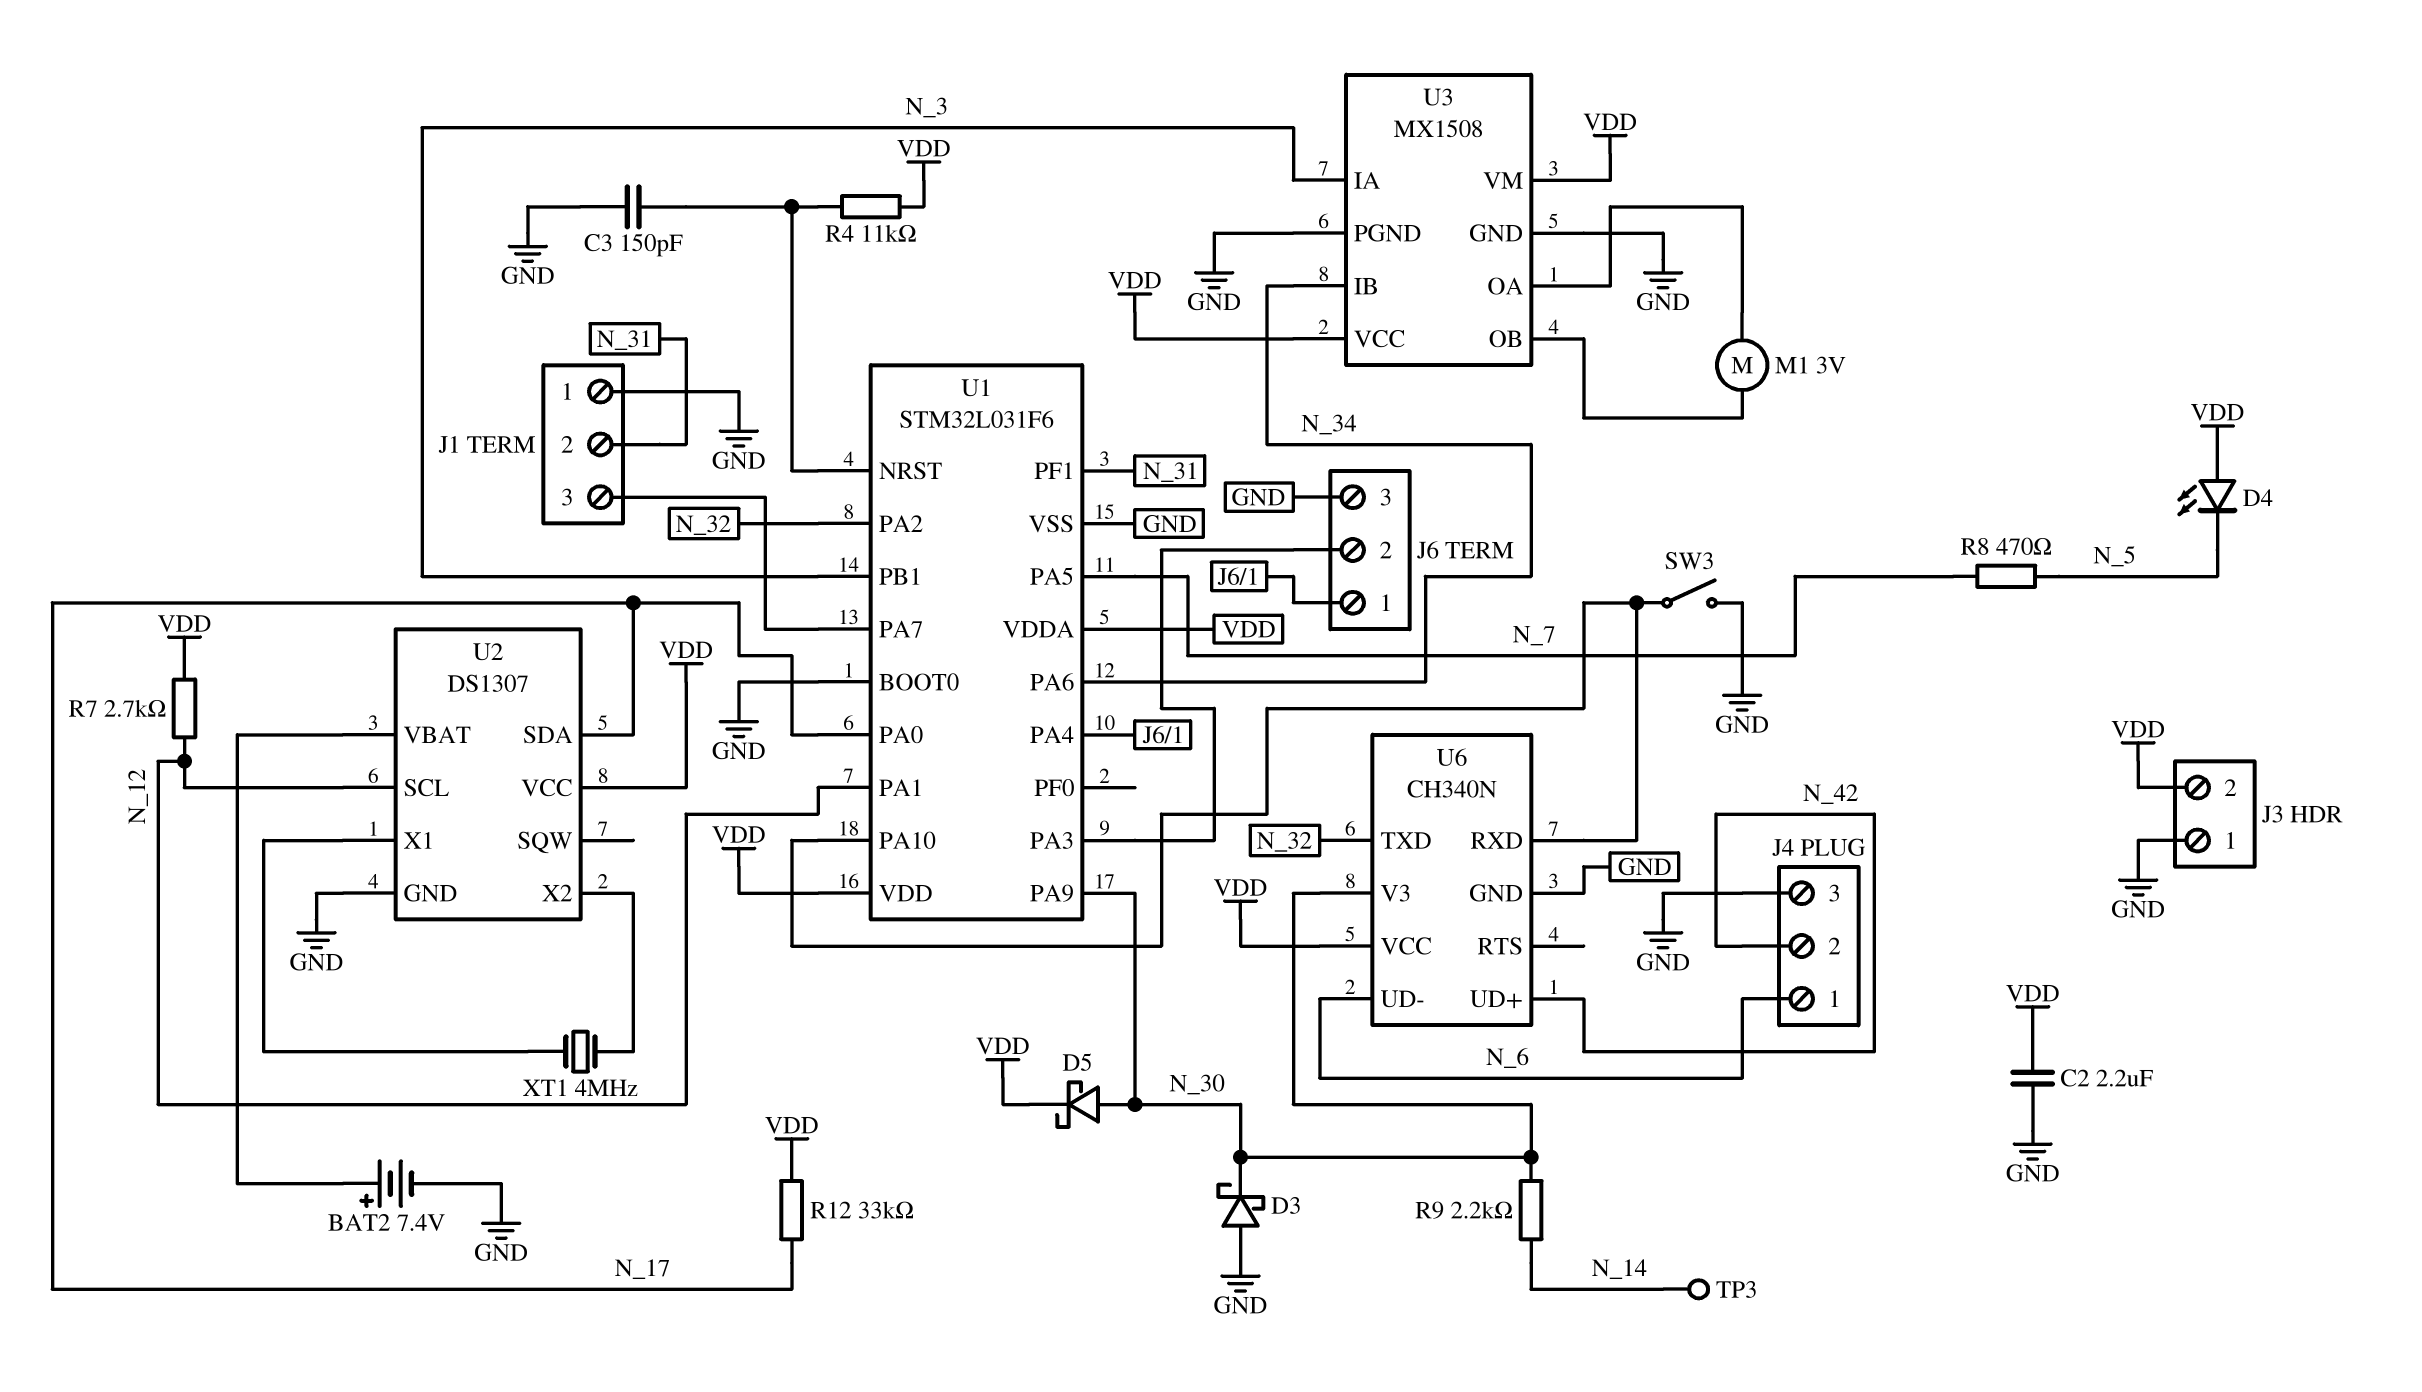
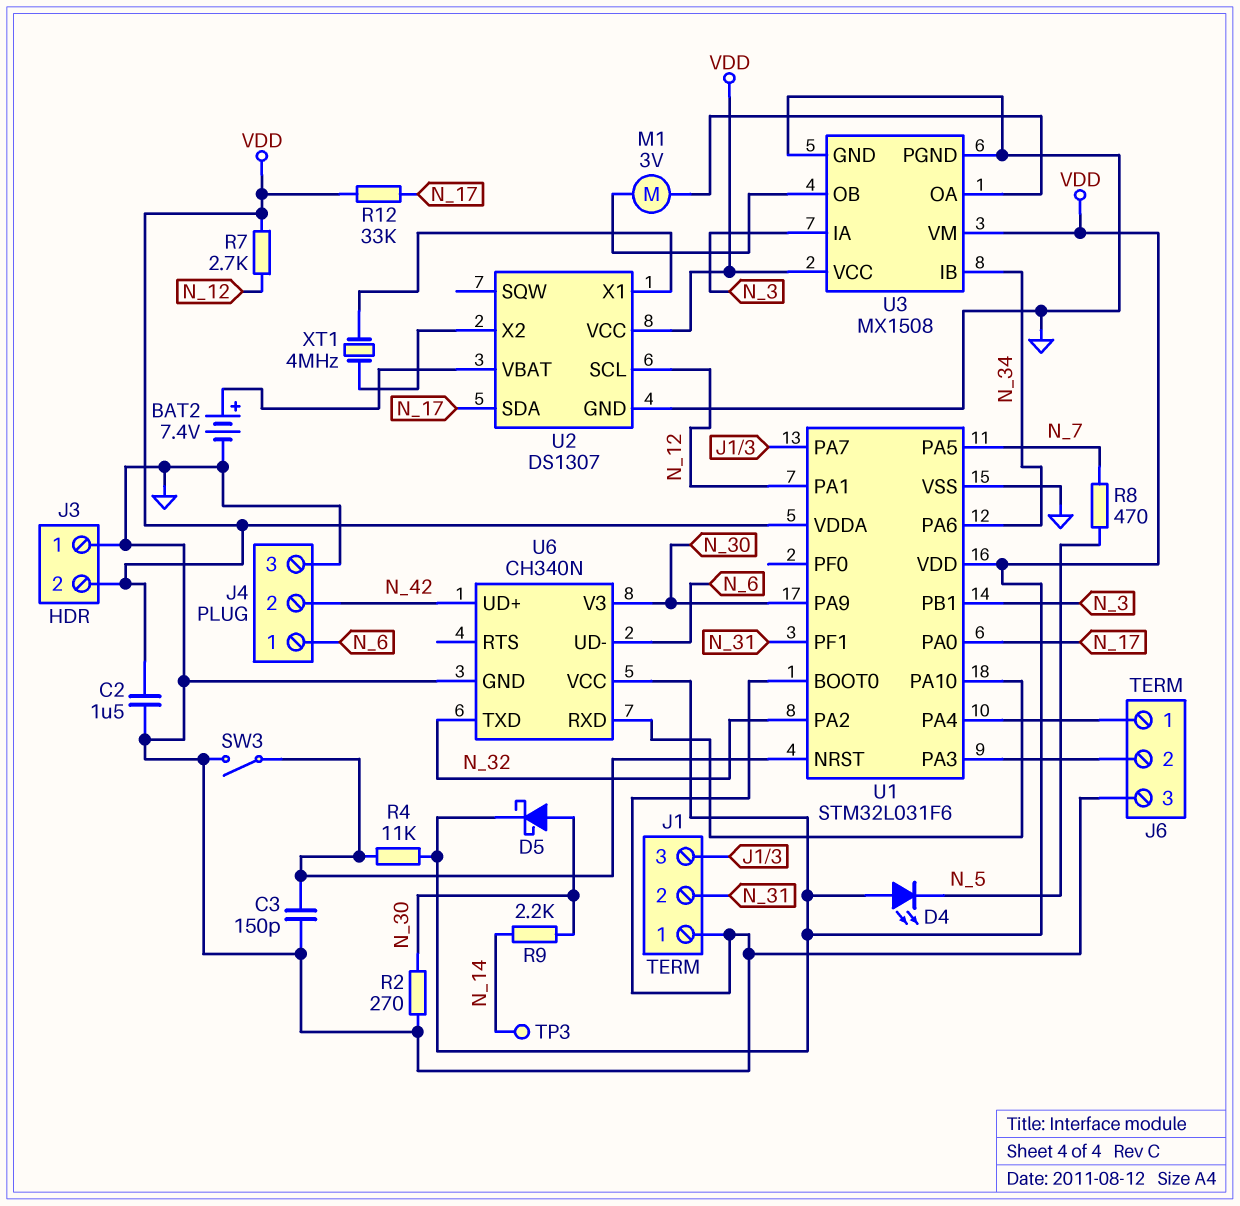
C2: 2.2uF (GND, VDD) -> 1.5uF (GND, VDD)
D3: schottky (A GND, K N_30) -> none
R2: none -> 270 (GND, N_30)
SW3: switch (GND, U1/PA10) -> switch (GND, U1/NRST)

